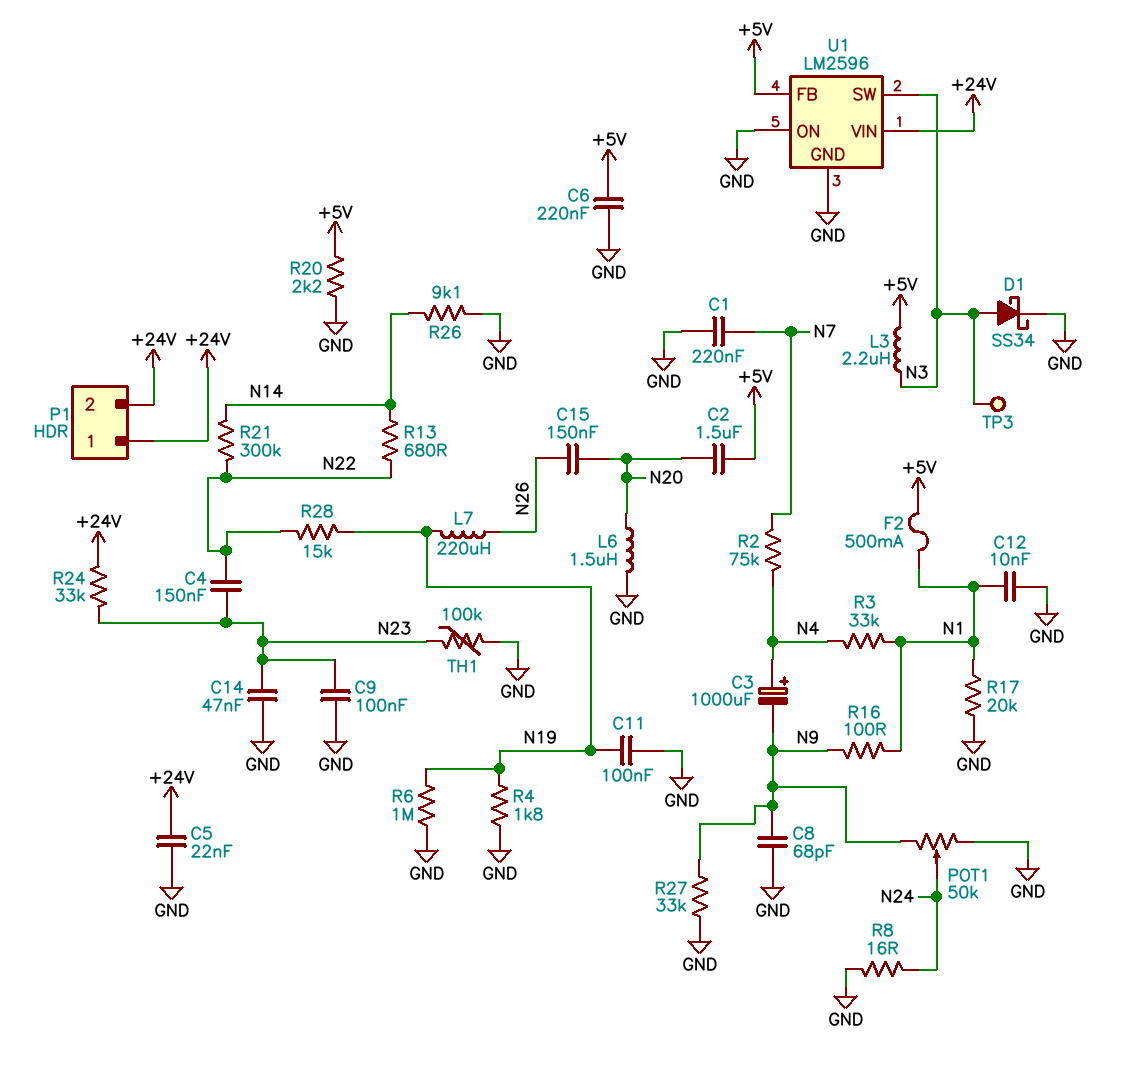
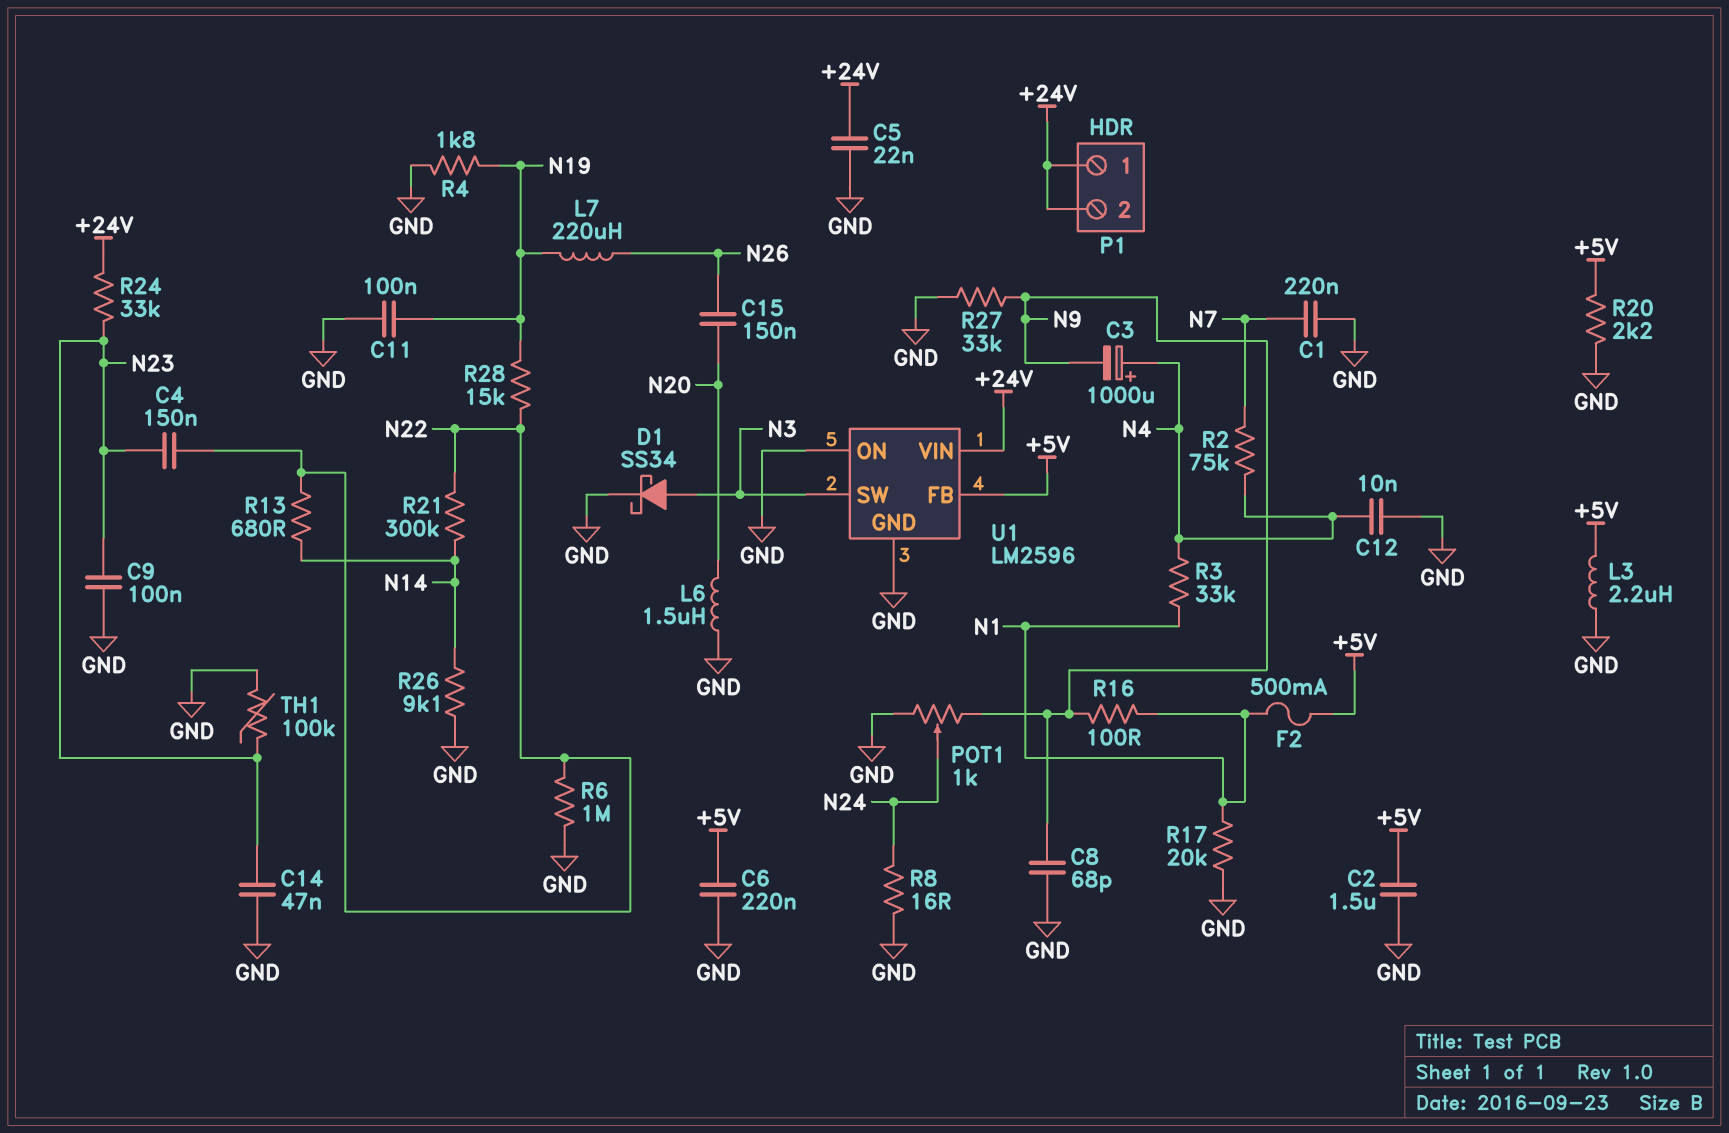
C2: 1.5uF (+5V, N20) -> 1.5uF (+5V, GND)
C12: 10nF (GND, N1) -> 10nF (GND, N4)
L3: 2.2uH (+5V, N3) -> 2.2uH (+5V, GND)
POT1: 50k (GND, N9, wiper N24) -> 1k (GND, N9, wiper N24)
R6: 1M (GND, N19) -> 1M (GND, N22)
TP3: test point (N3) -> none

